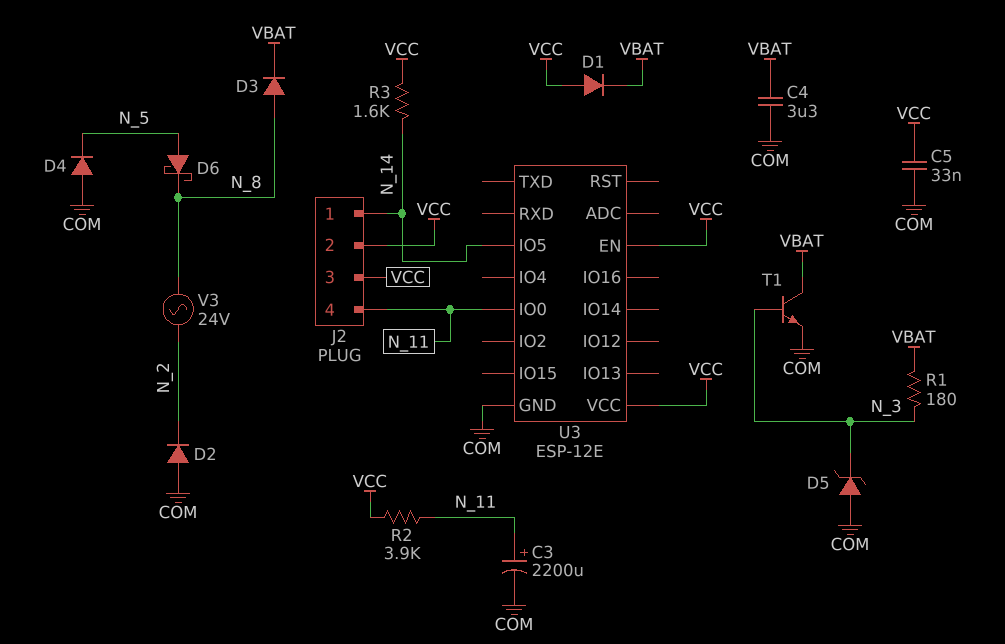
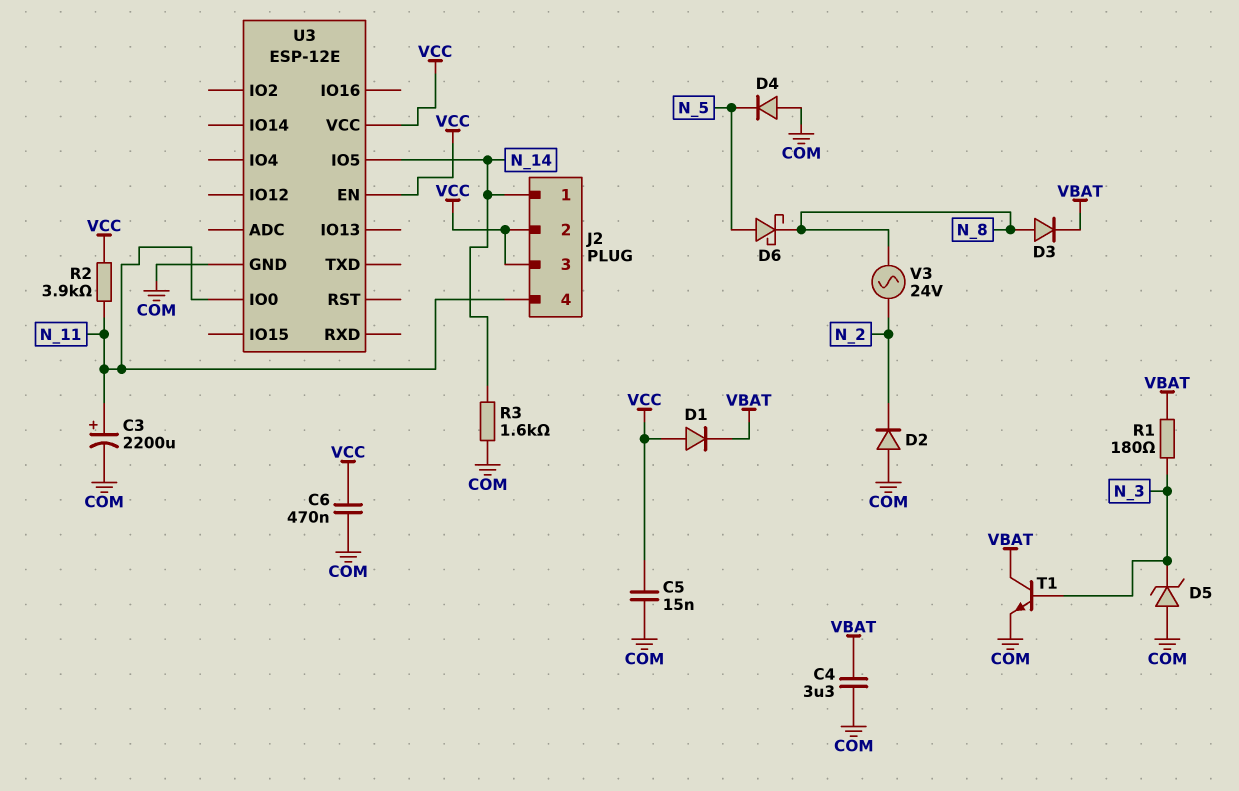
C5: 33nF (COM, VCC) -> 15nF (COM, VCC)
C6: none -> 470nF (COM, VCC)
R3: 1.6k (N_14, VCC) -> 1.6k (COM, N_14)

